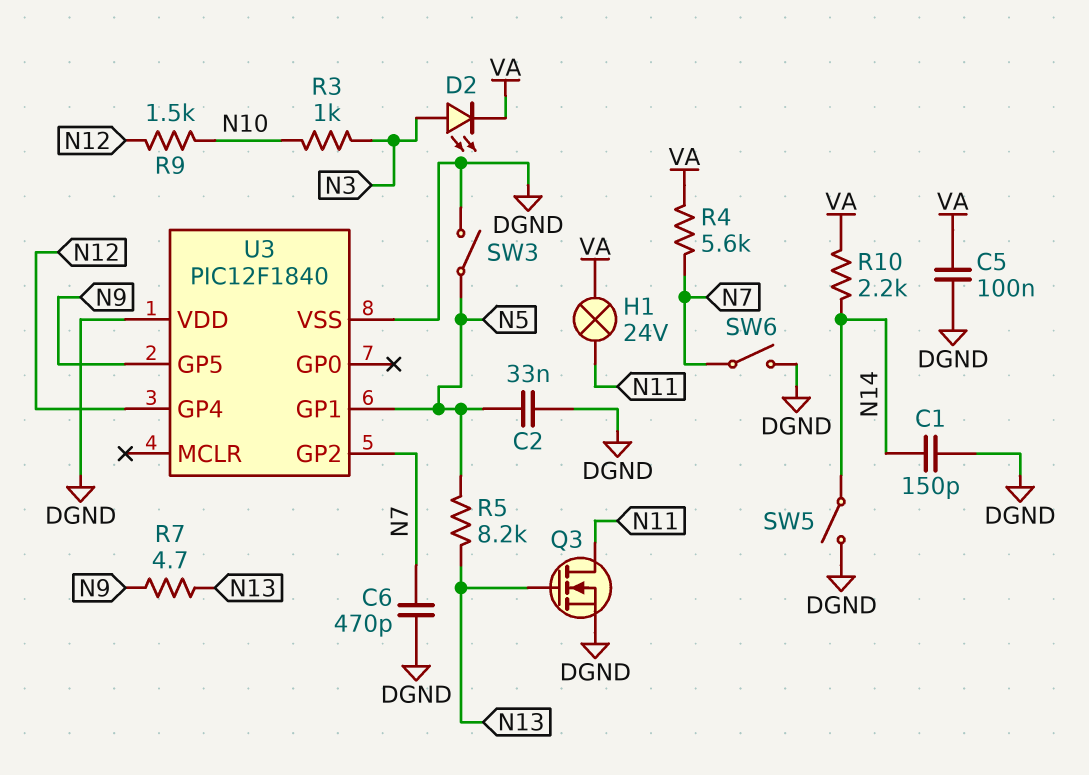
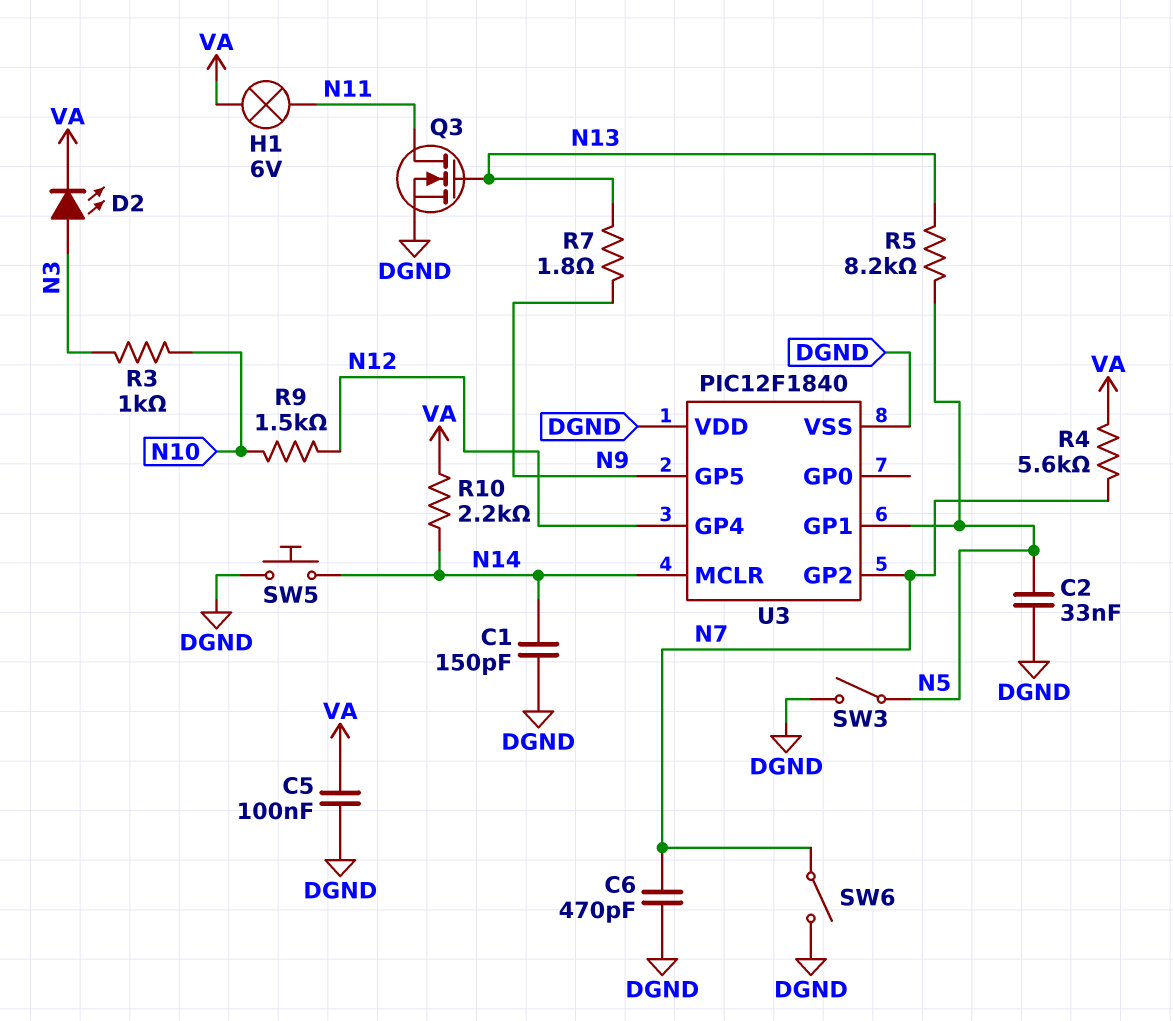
H1: lamp 24V (N11, VA) -> lamp 6V (N11, VA)
R7: 4.7 (N9, N13) -> 1.8 (N9, N13)
SW5: switch (DGND, N14) -> button (DGND, N14)
U3 pin MCLR: none -> N14

